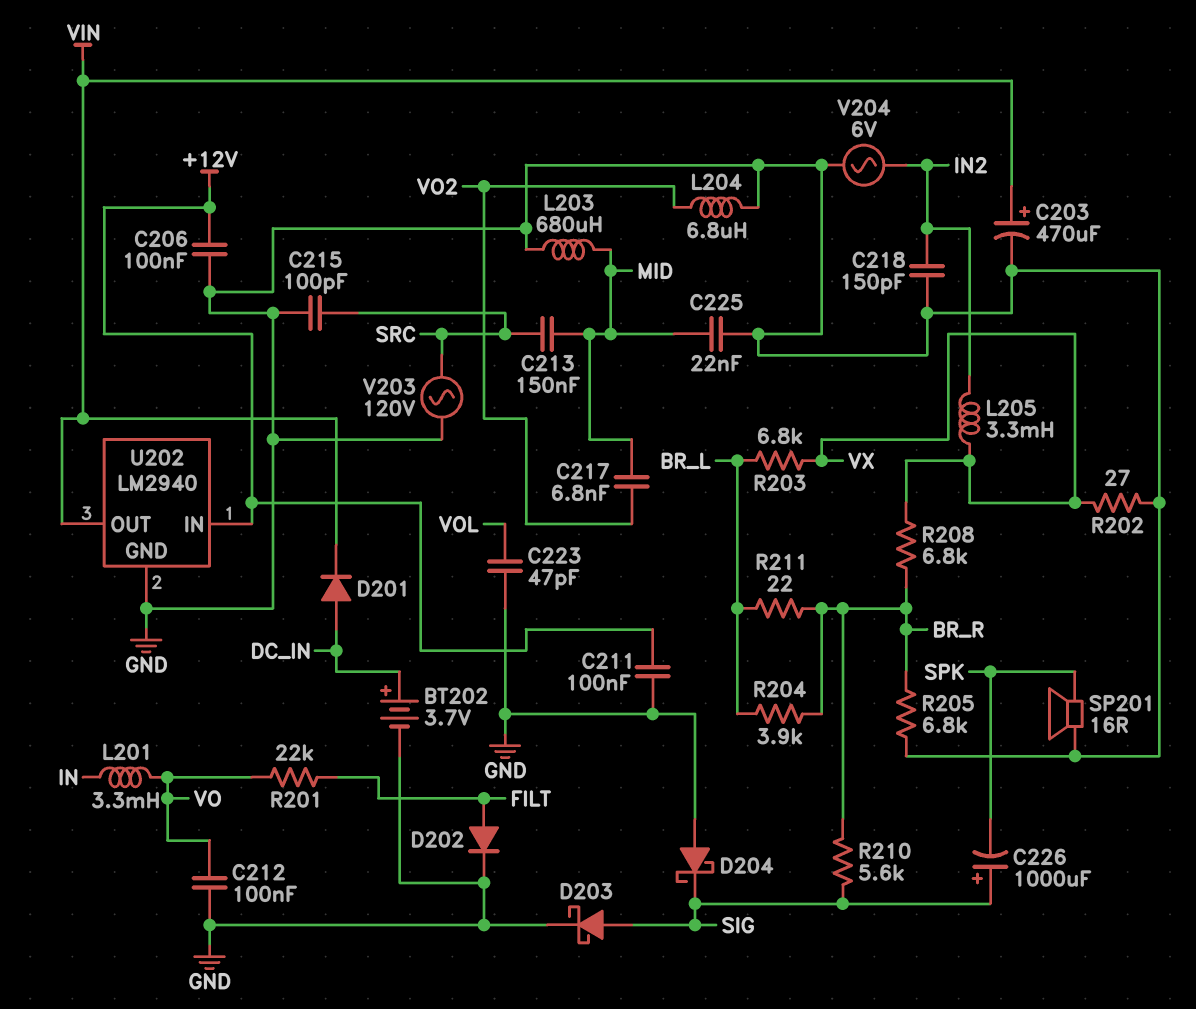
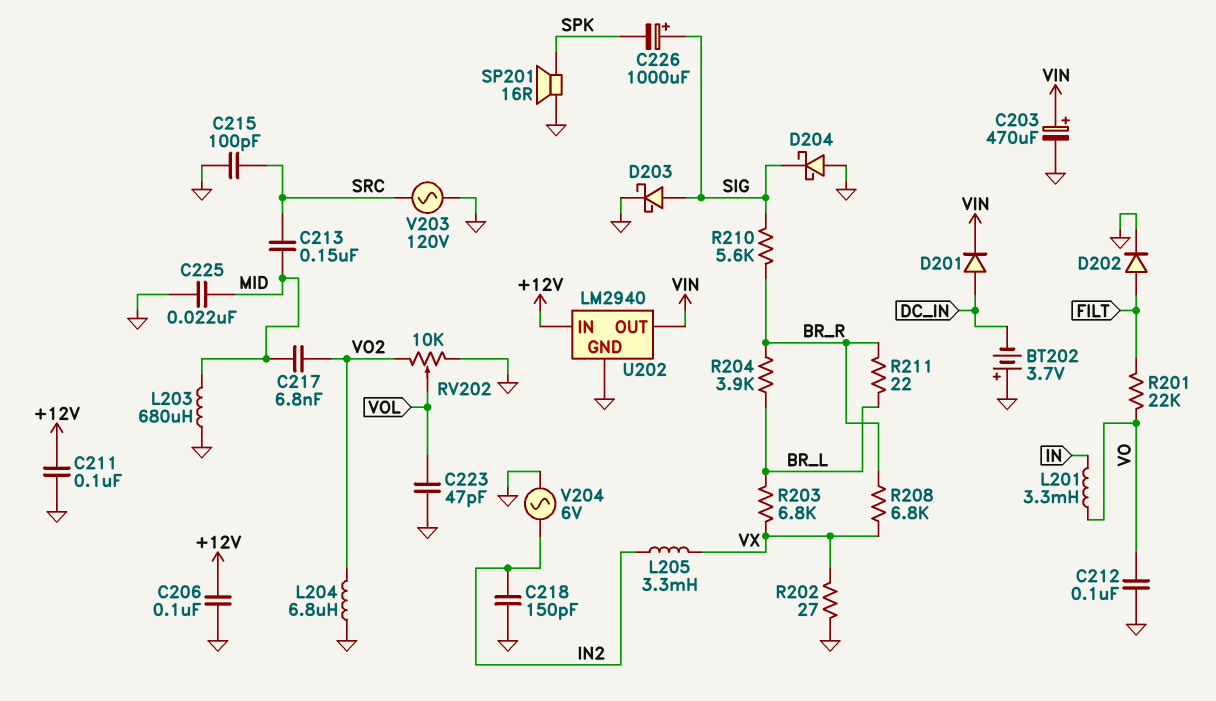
BT202: 3.7V (plus DC_IN, minus GND) -> 3.7V (plus GND, minus DC_IN)
R205: 6.8k (BR_R, GND) -> none
RV202: none -> 10k (GND, VO2, wiper VOL)

